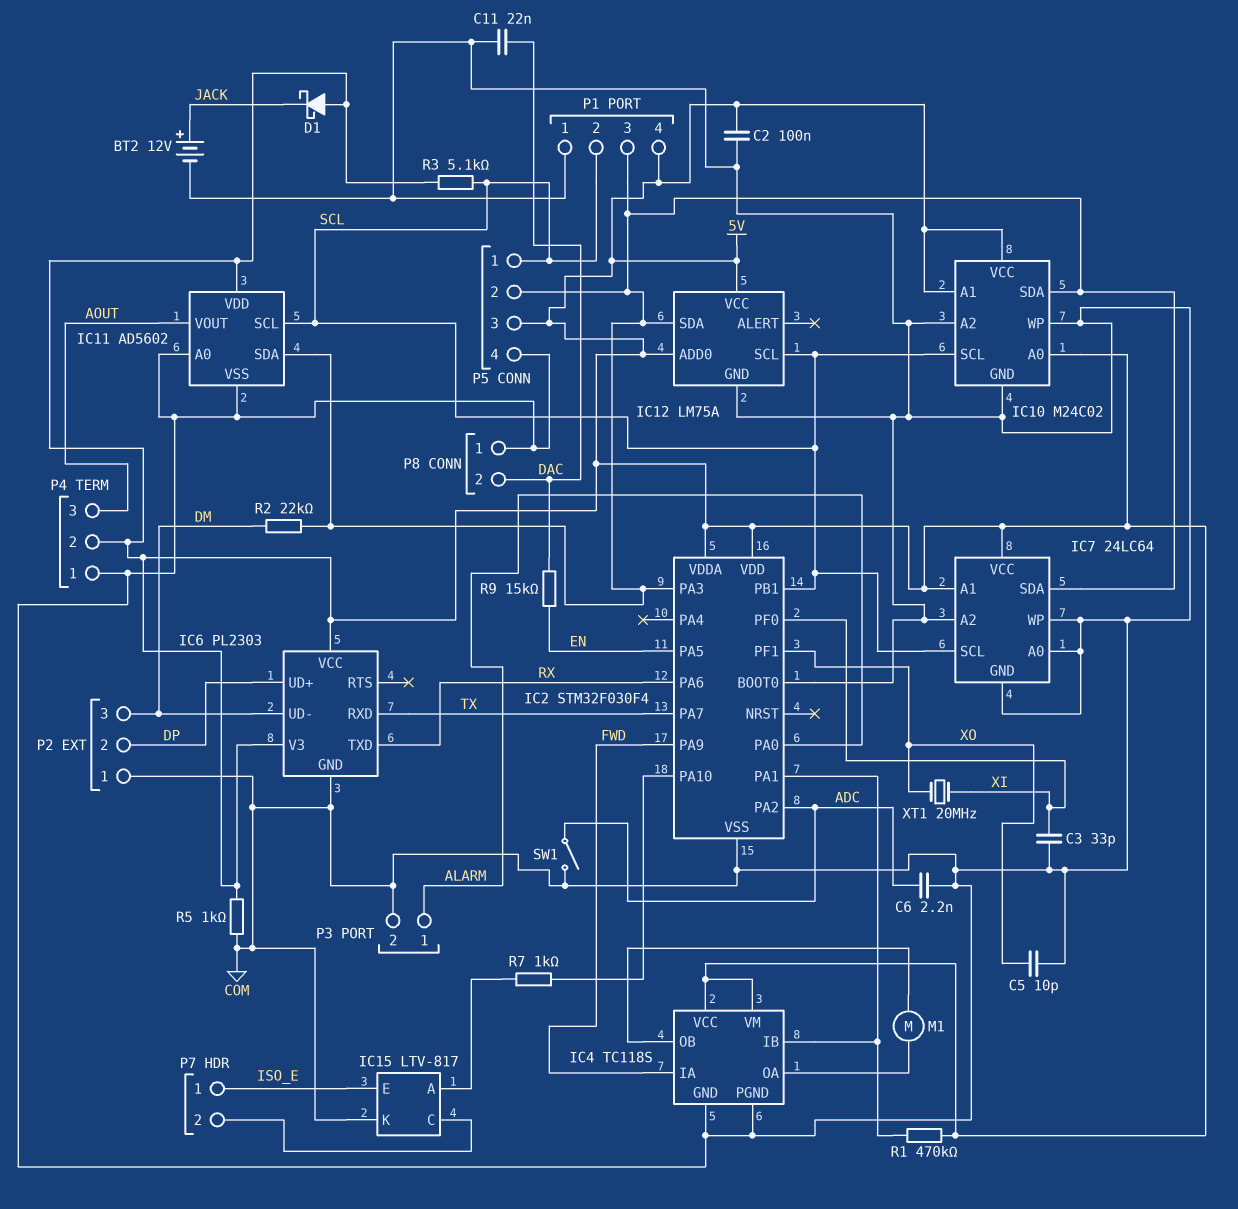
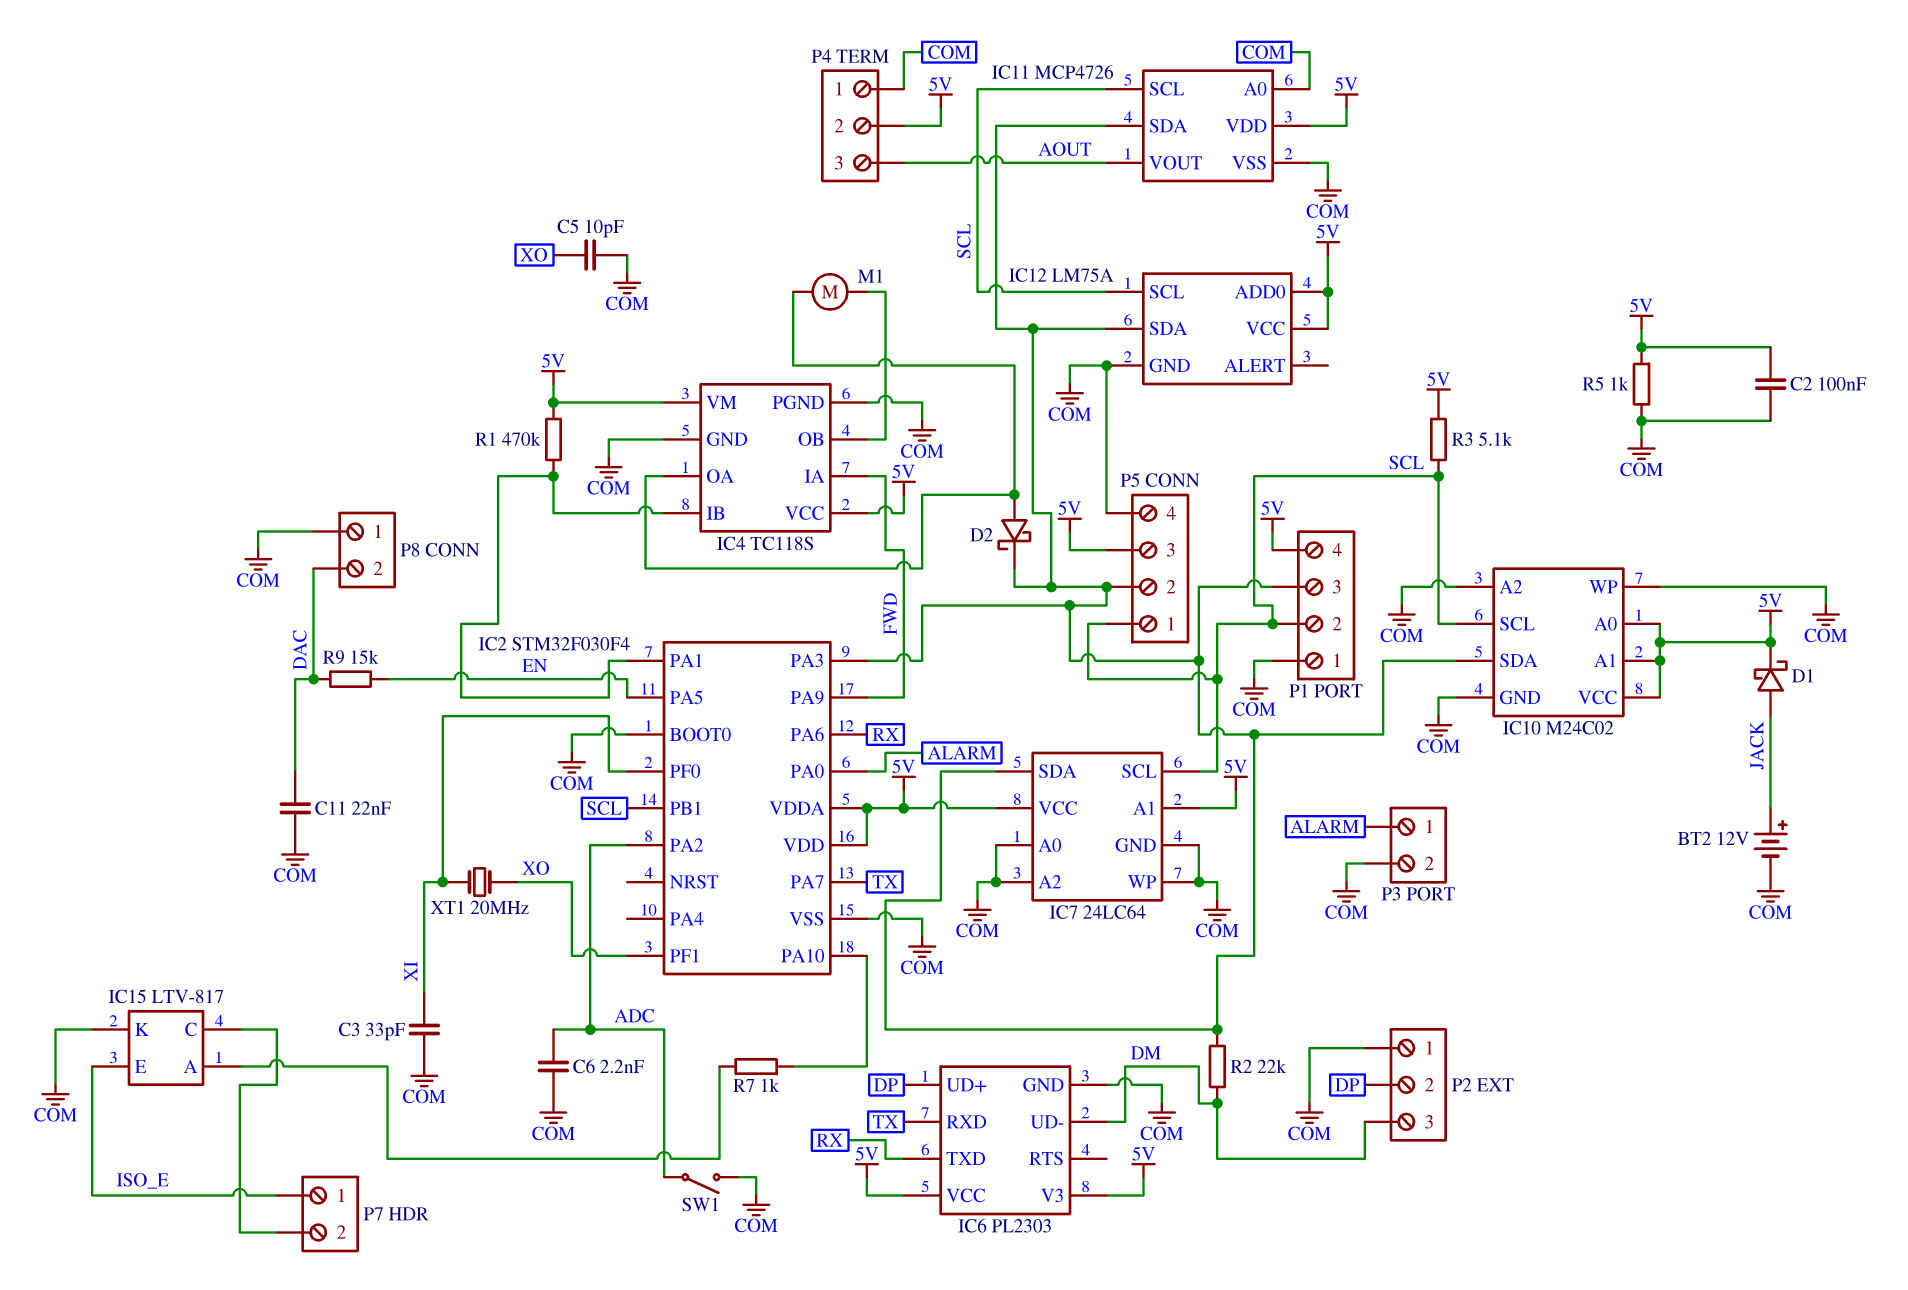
D1: schottky (A 5V, K JACK) -> schottky (A JACK, K 5V)
D2: none -> schottky (A IC4/OA, K IC2/PA3)
IC11: AD5602 -> MCP4726

